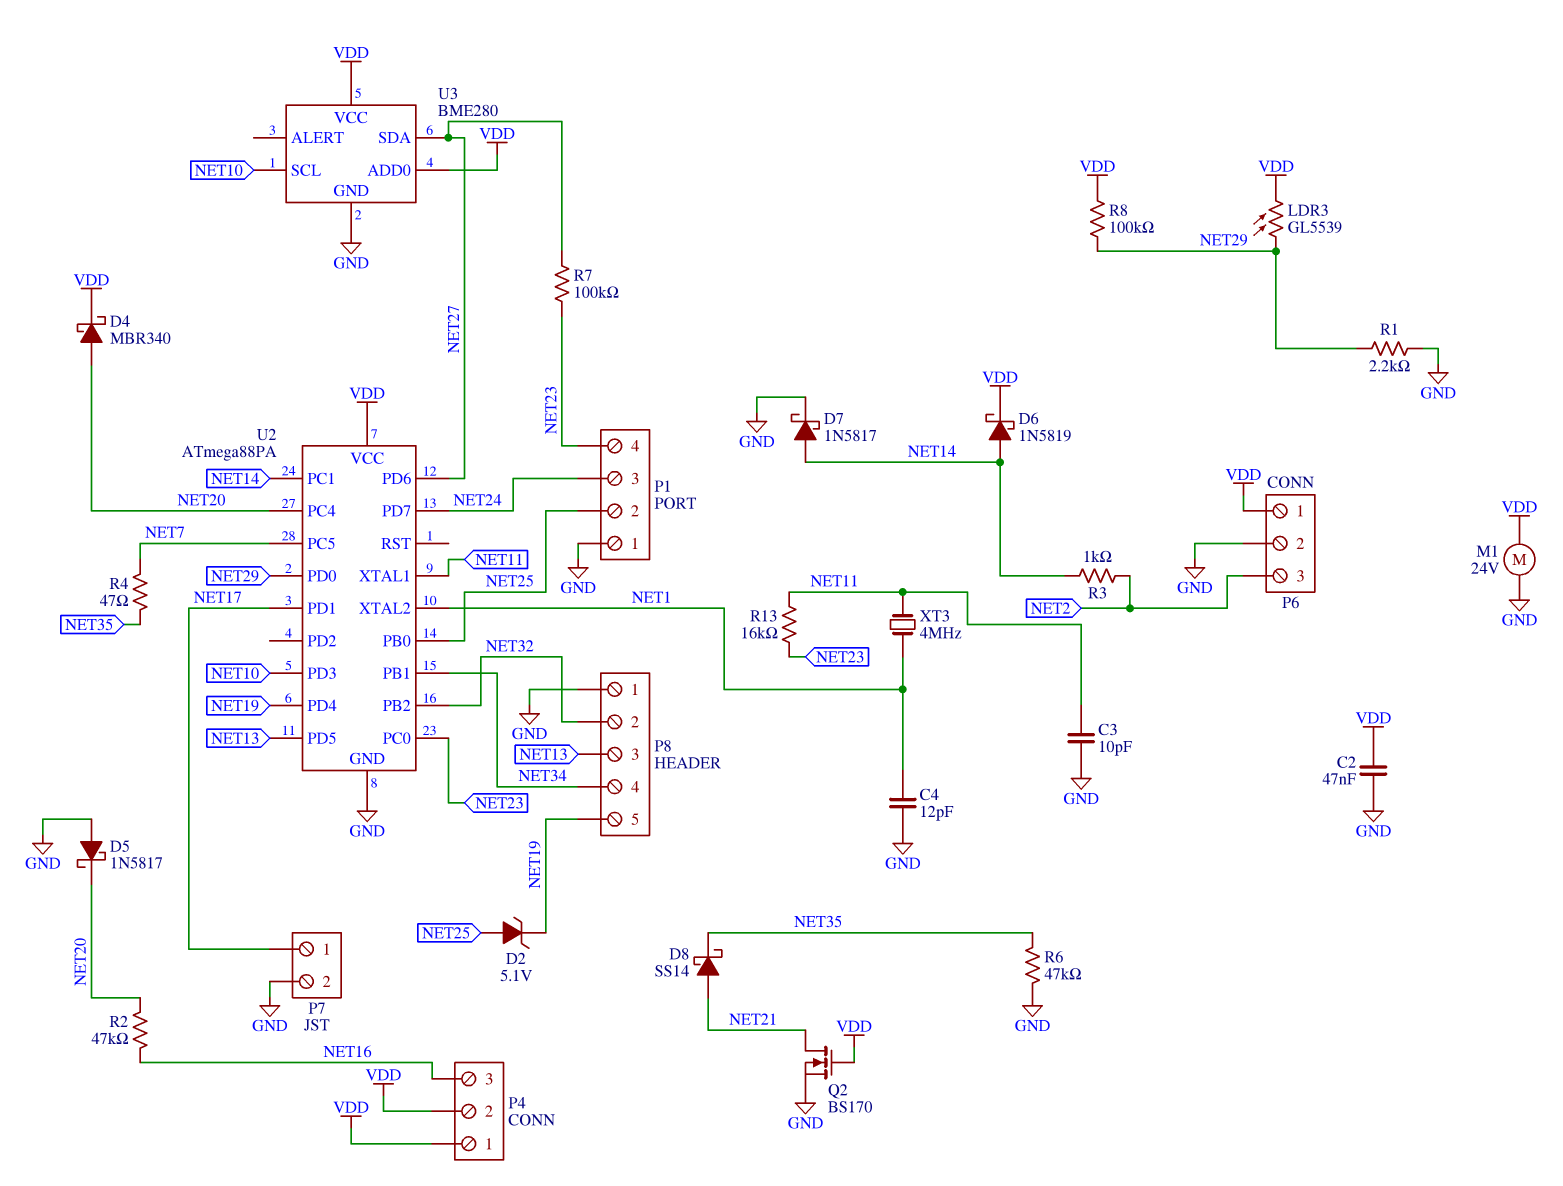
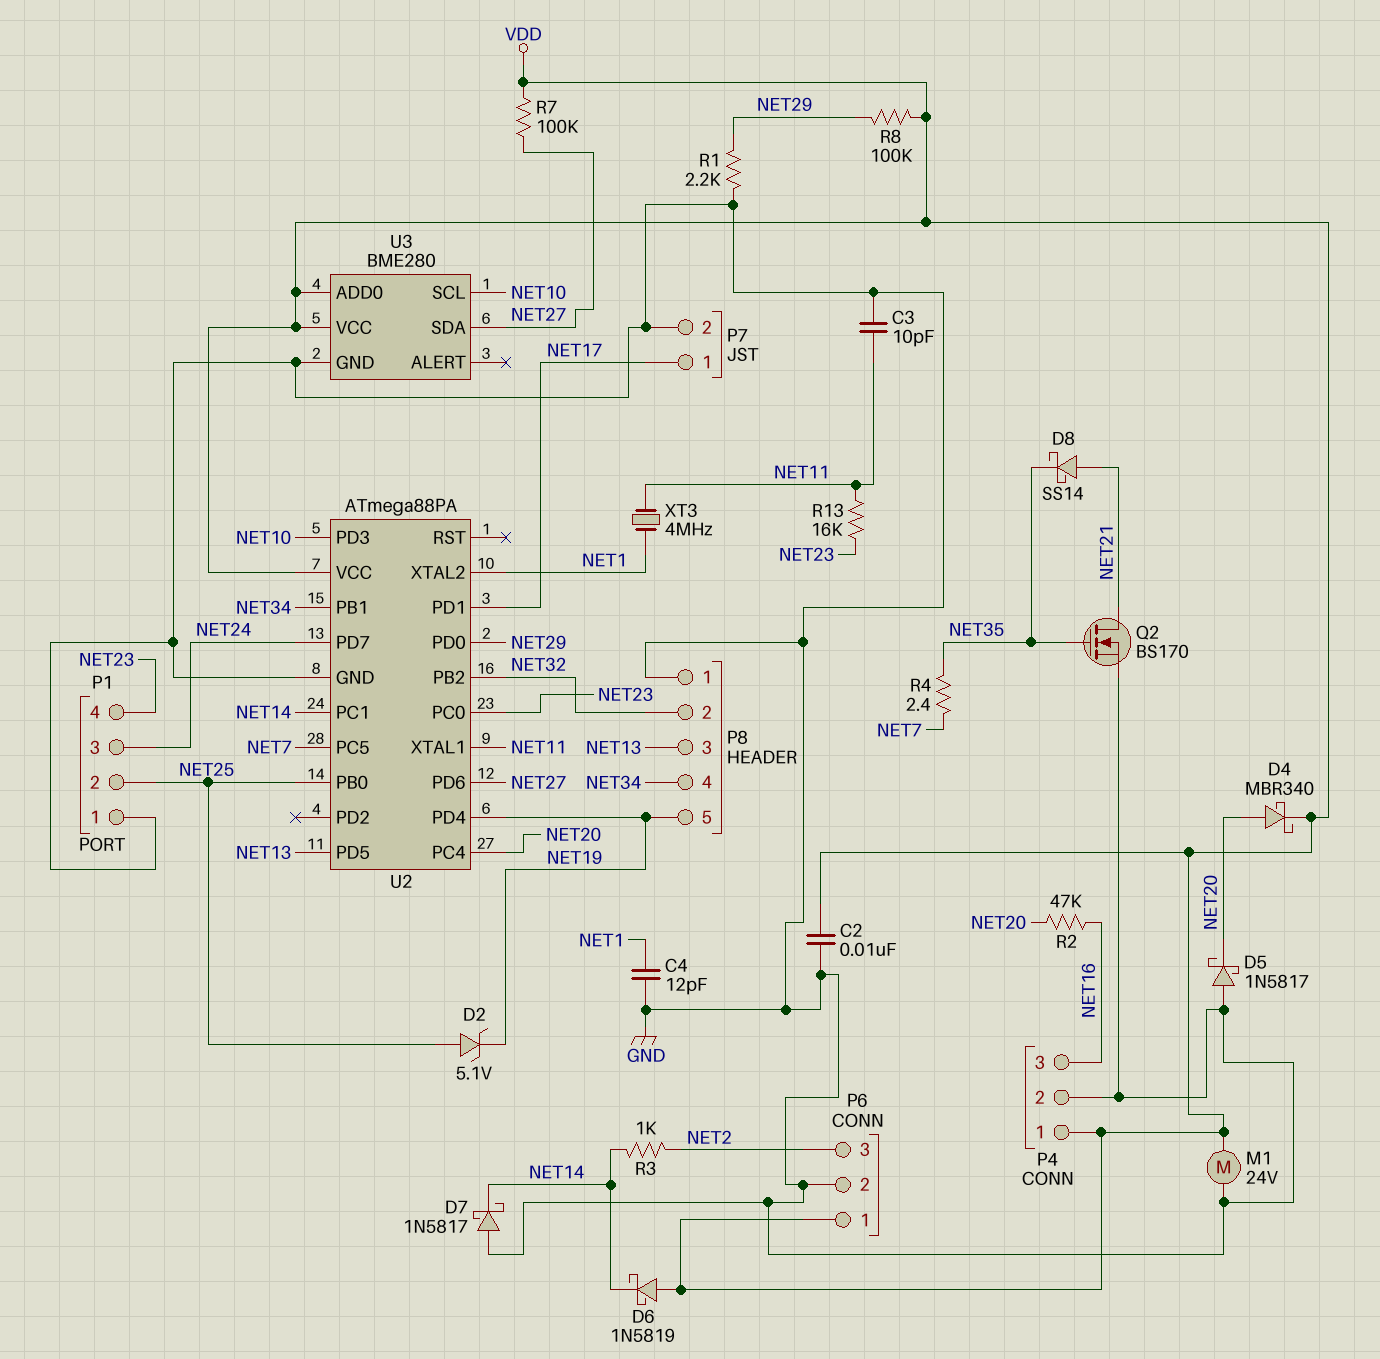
C2: 47nF (GND, VDD) -> 10nF (GND, VDD)
D6: schottky 1N5819 (A NET14, K VDD) -> schottky 1N5819 (A VDD, K NET14)
D7: schottky 1N5817 (A NET14, K GND) -> schottky 1N5817 (A GND, K NET14)
LDR3: GL5539 (NET29, VDD) -> none
P4 pin 2: VDD -> GND
Q2: NMOS BS170 (G VDD, D NET21, S GND) -> NMOS BS170 (G NET35, D NET21, S GND)
R4: 47 (NET7, NET35) -> 2.4 (NET7, NET35)
R6: 47k (GND, NET35) -> none
R7: 100k (NET23, NET27) -> 100k (NET27, VDD)

